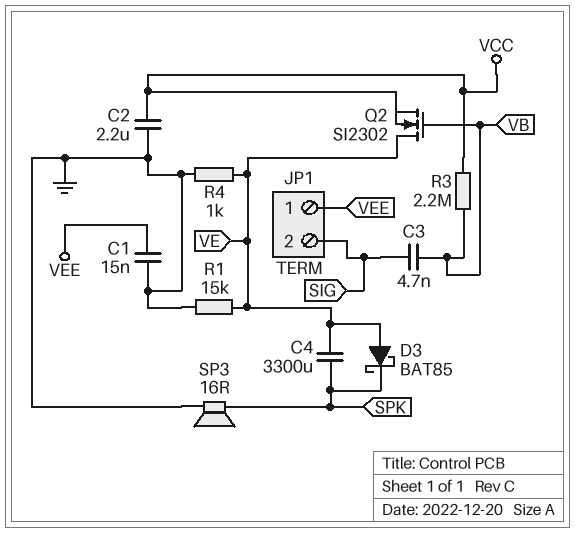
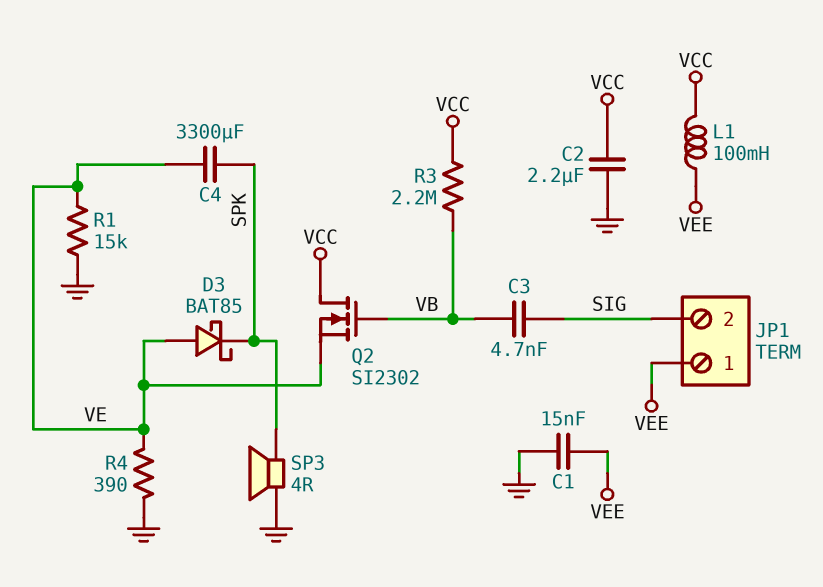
L1: none -> 100mH (VCC, VEE)
Q2: NMOS SI2302 (G VB, D VE, S VCC) -> NMOS SI2302 (G VB, D VCC, S VE)
R4: 1k (GND, VE) -> 390 (GND, VE)
SP3: speaker 16R (GND, SPK) -> speaker 4R (GND, SPK)

